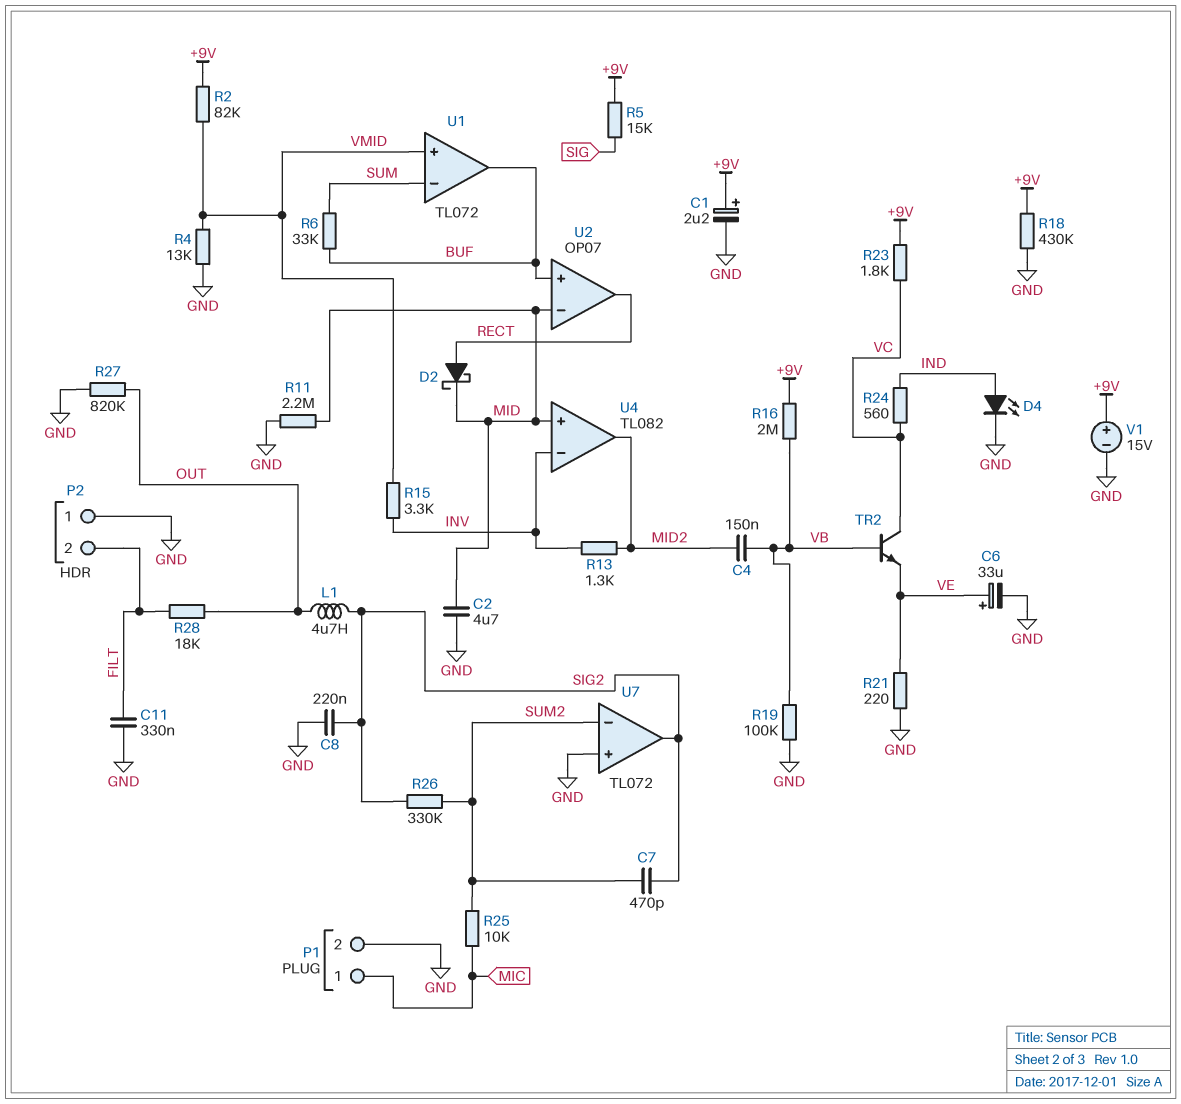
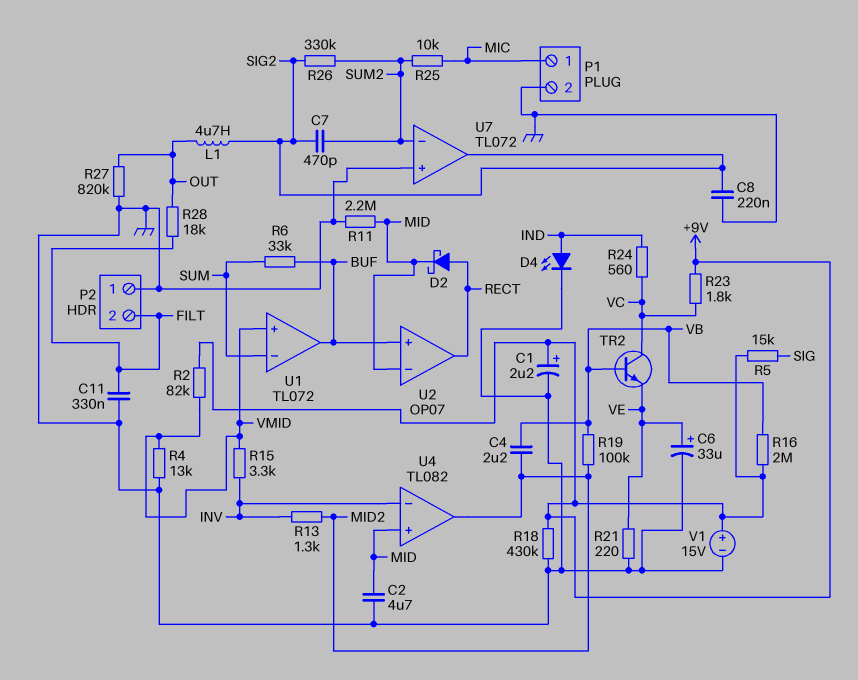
C4: 150nF (MID2, VB) -> 2.2uF (MID2, VB)
R19: 100k (GND, VB) -> 100k (MID2, VB)

